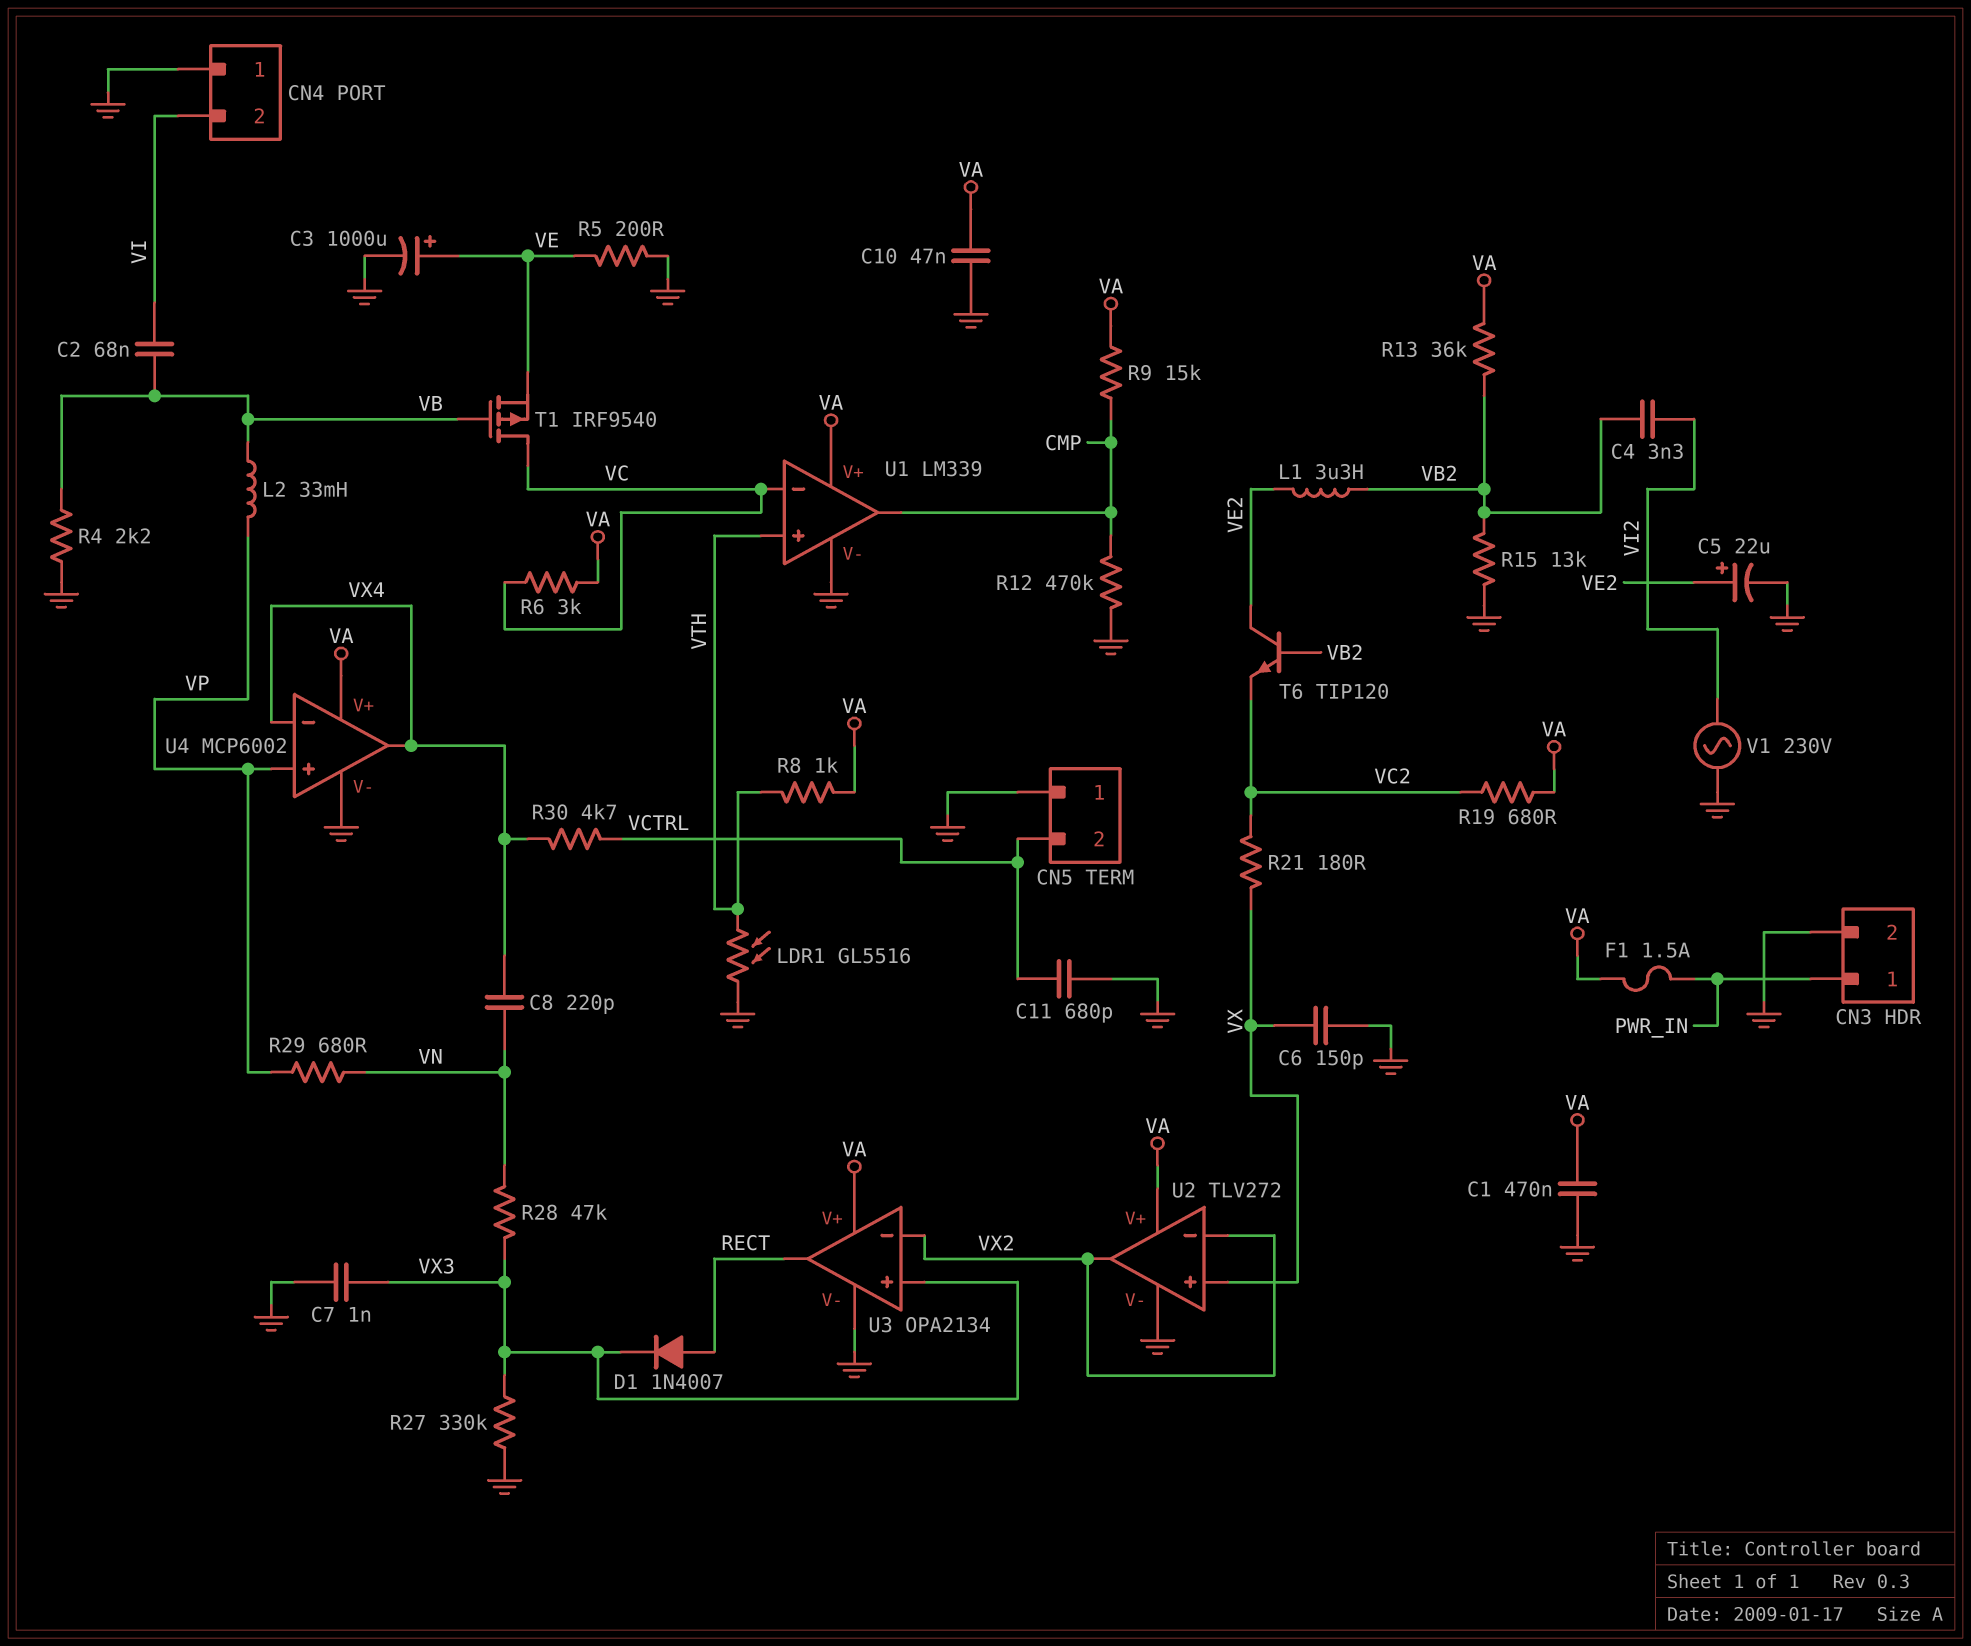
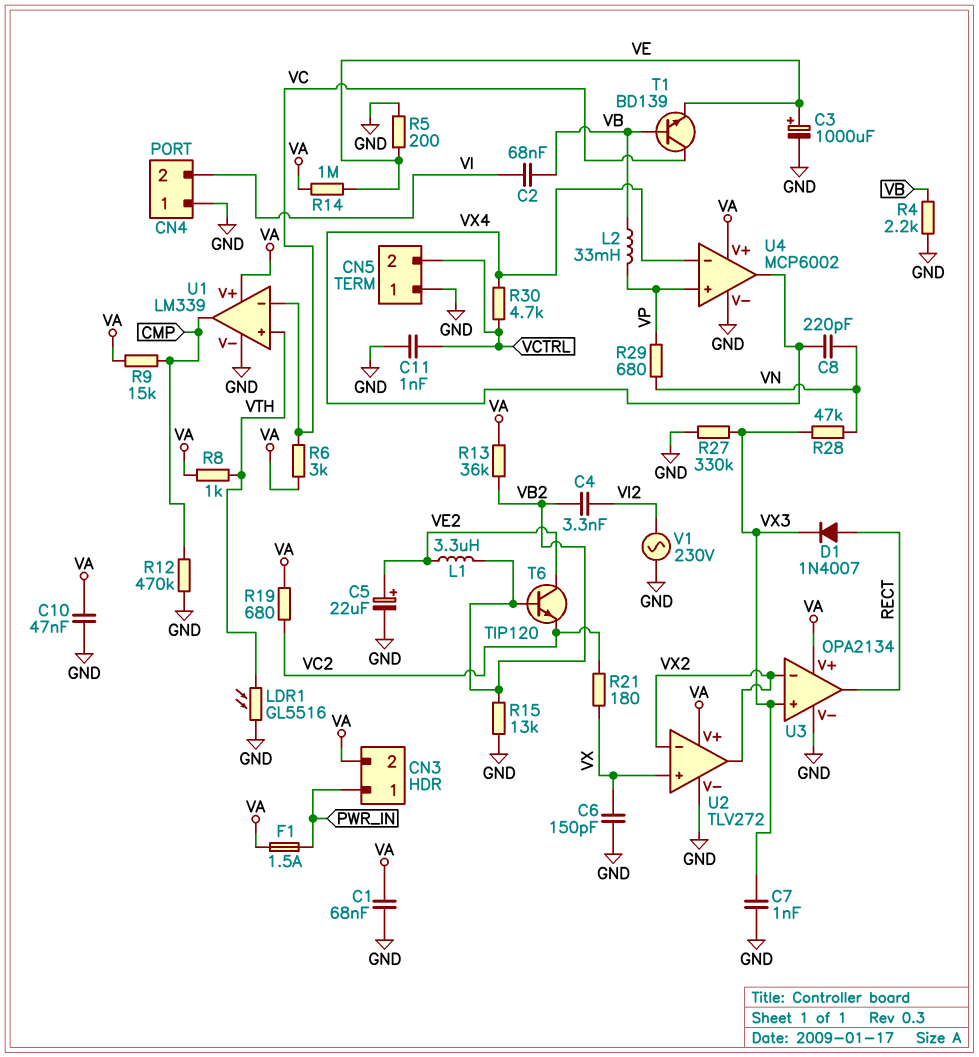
C1: 470nF (GND, VA) -> 68nF (GND, VA)
C11: 680pF (GND, VCTRL) -> 1nF (GND, VCTRL)
CN3 pin 2: GND -> VA
R14: none -> 1M (VA, VE)
T1: PMOS IRF9540 (G VB, D VC, S VE) -> NPN BD139 (B VB, C VC, E VE)

